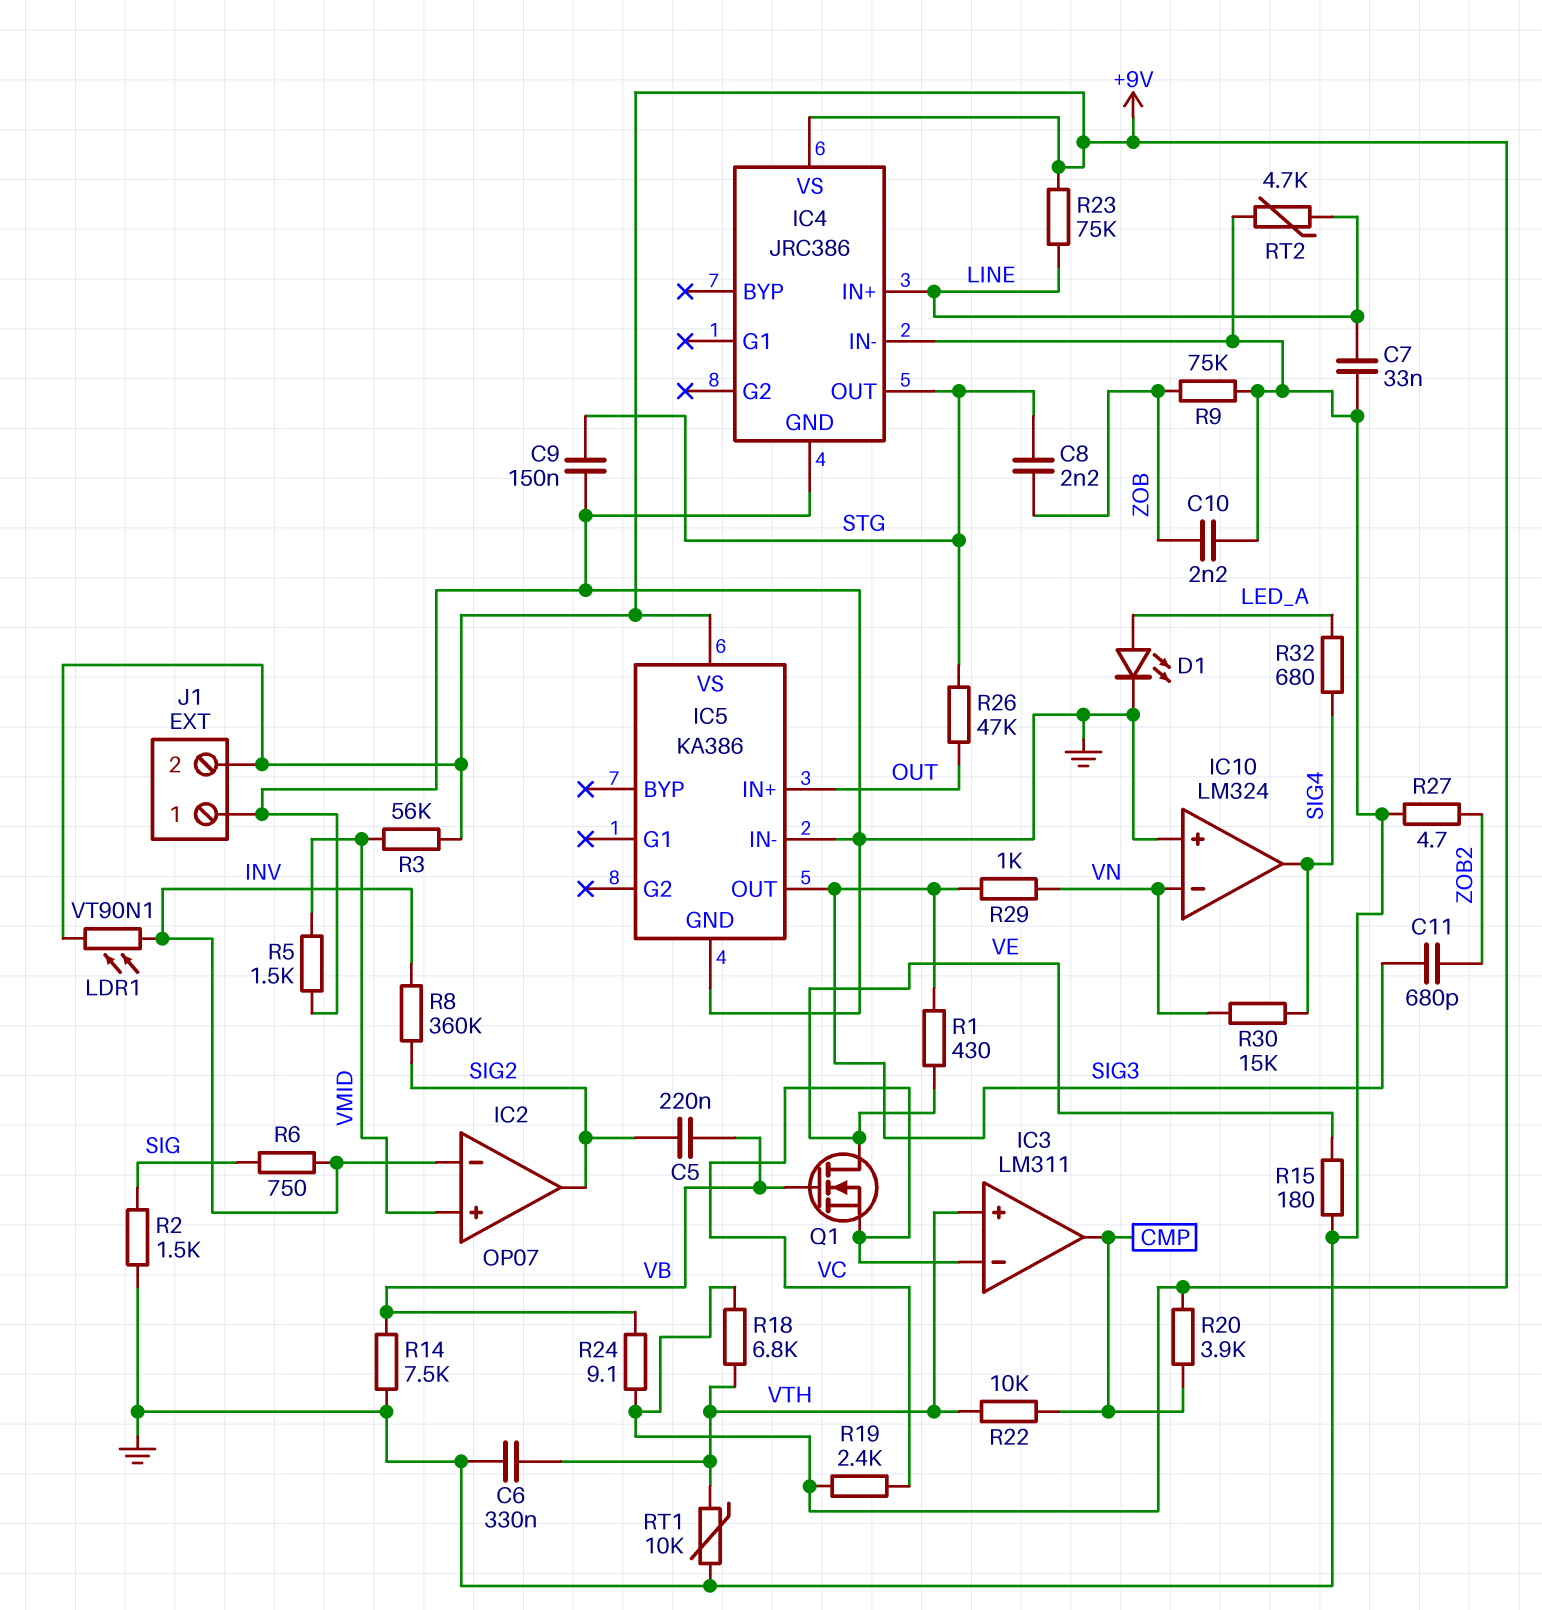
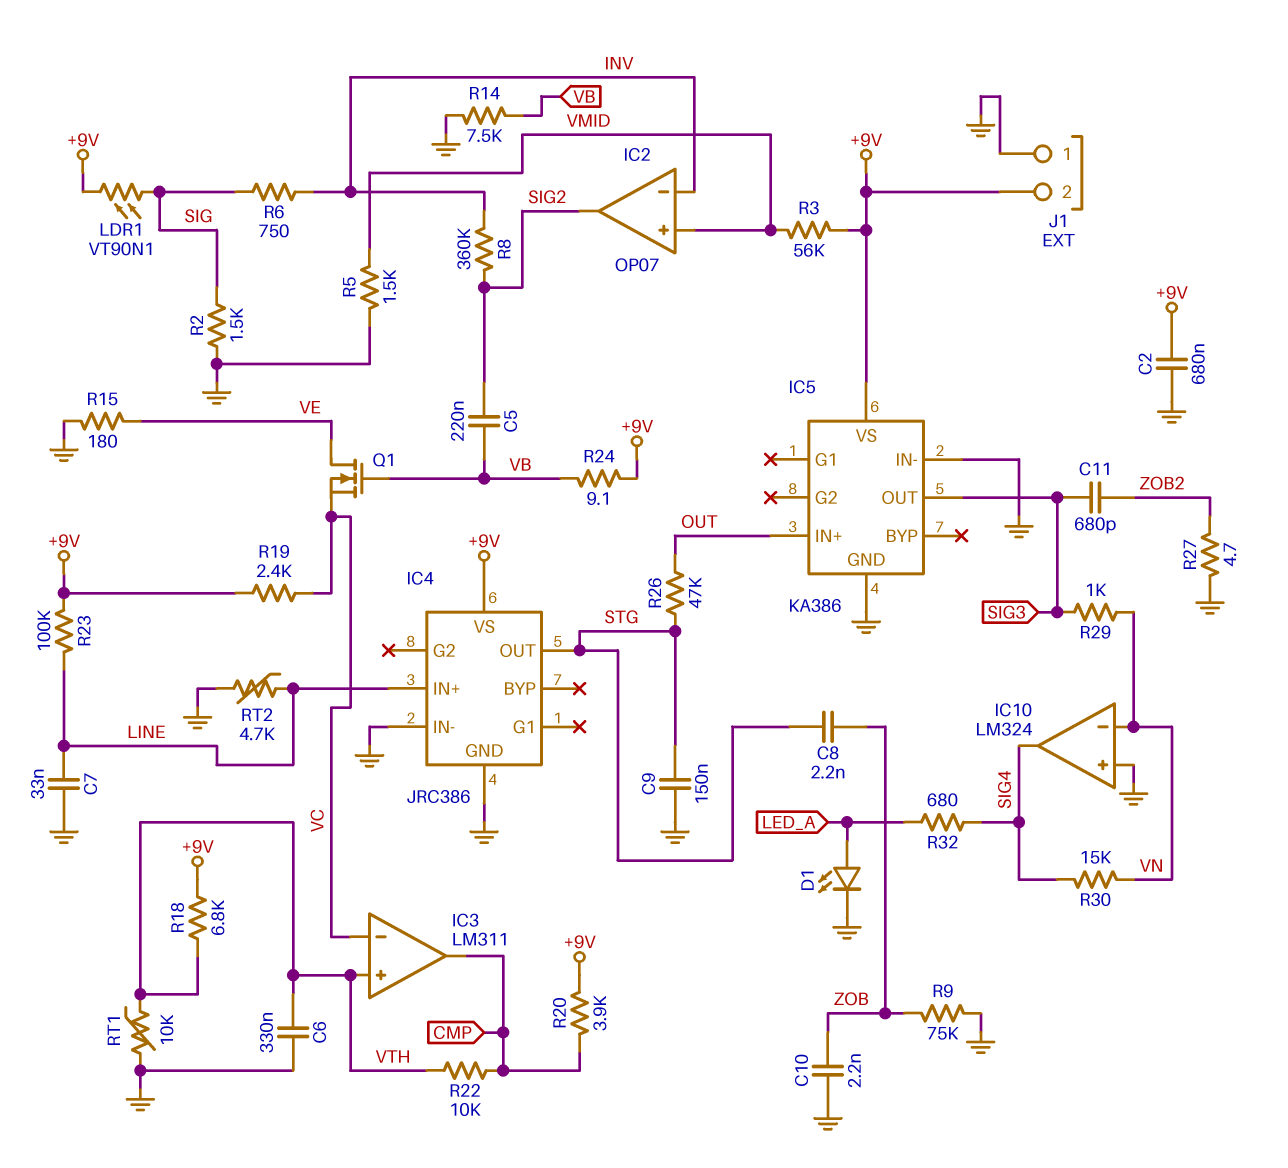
C2: none -> 680nF (+9V, GND)
LDR1: VT90N1 (+9V, INV) -> VT90N1 (+9V, SIG)
R1: 430 (SIG3, VE) -> none
R23: 75k (+9V, LINE) -> 100k (+9V, LINE)

